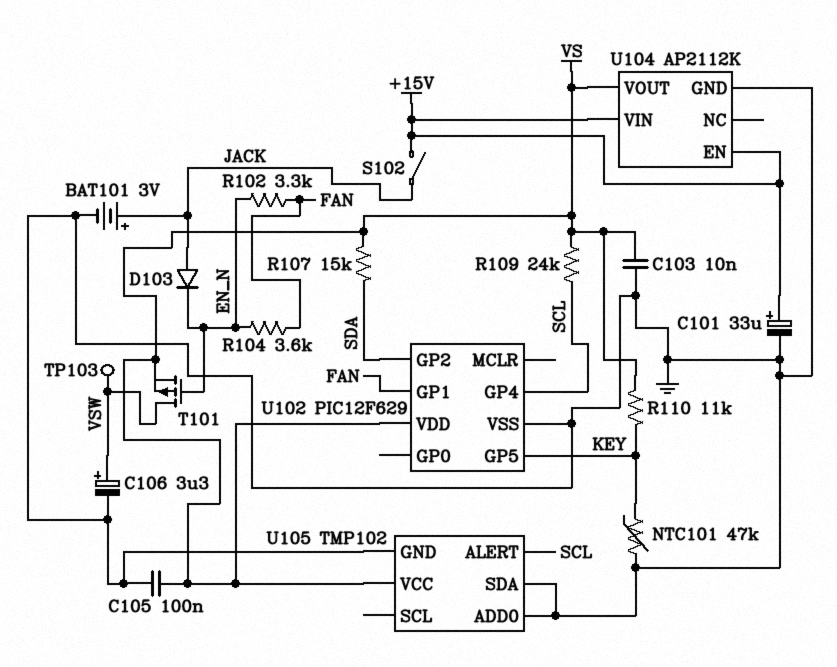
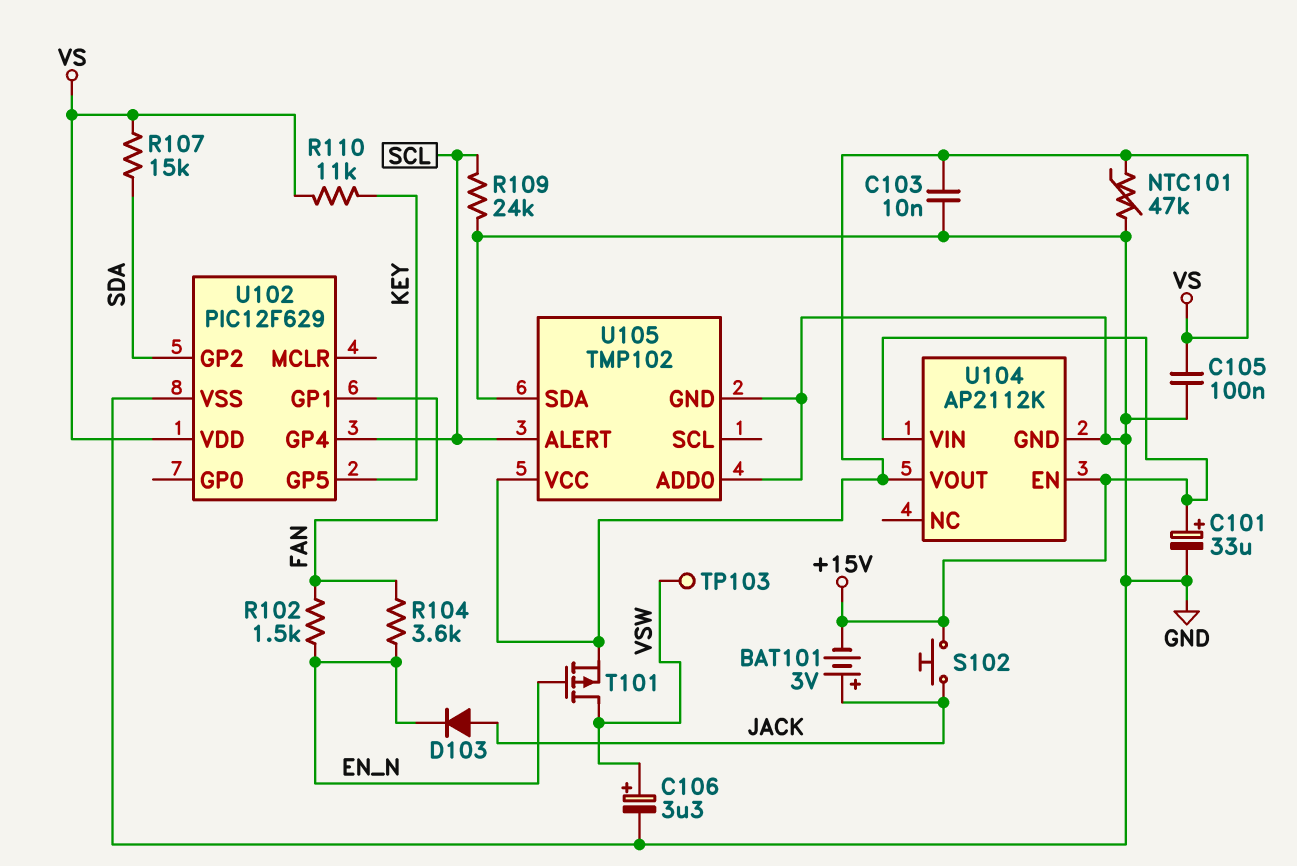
BAT101: 3V (plus JACK, minus GND) -> 3V (plus JACK, minus +15V)
NTC101: 47k (GND, KEY) -> 47k (GND, VS)
R102: 3.3k (EN_N, FAN) -> 1.5k (EN_N, FAN)
R109: 24k (SCL, VS) -> 24k (GND, SCL)
S102: switch (+15V, JACK) -> button (+15V, JACK)

